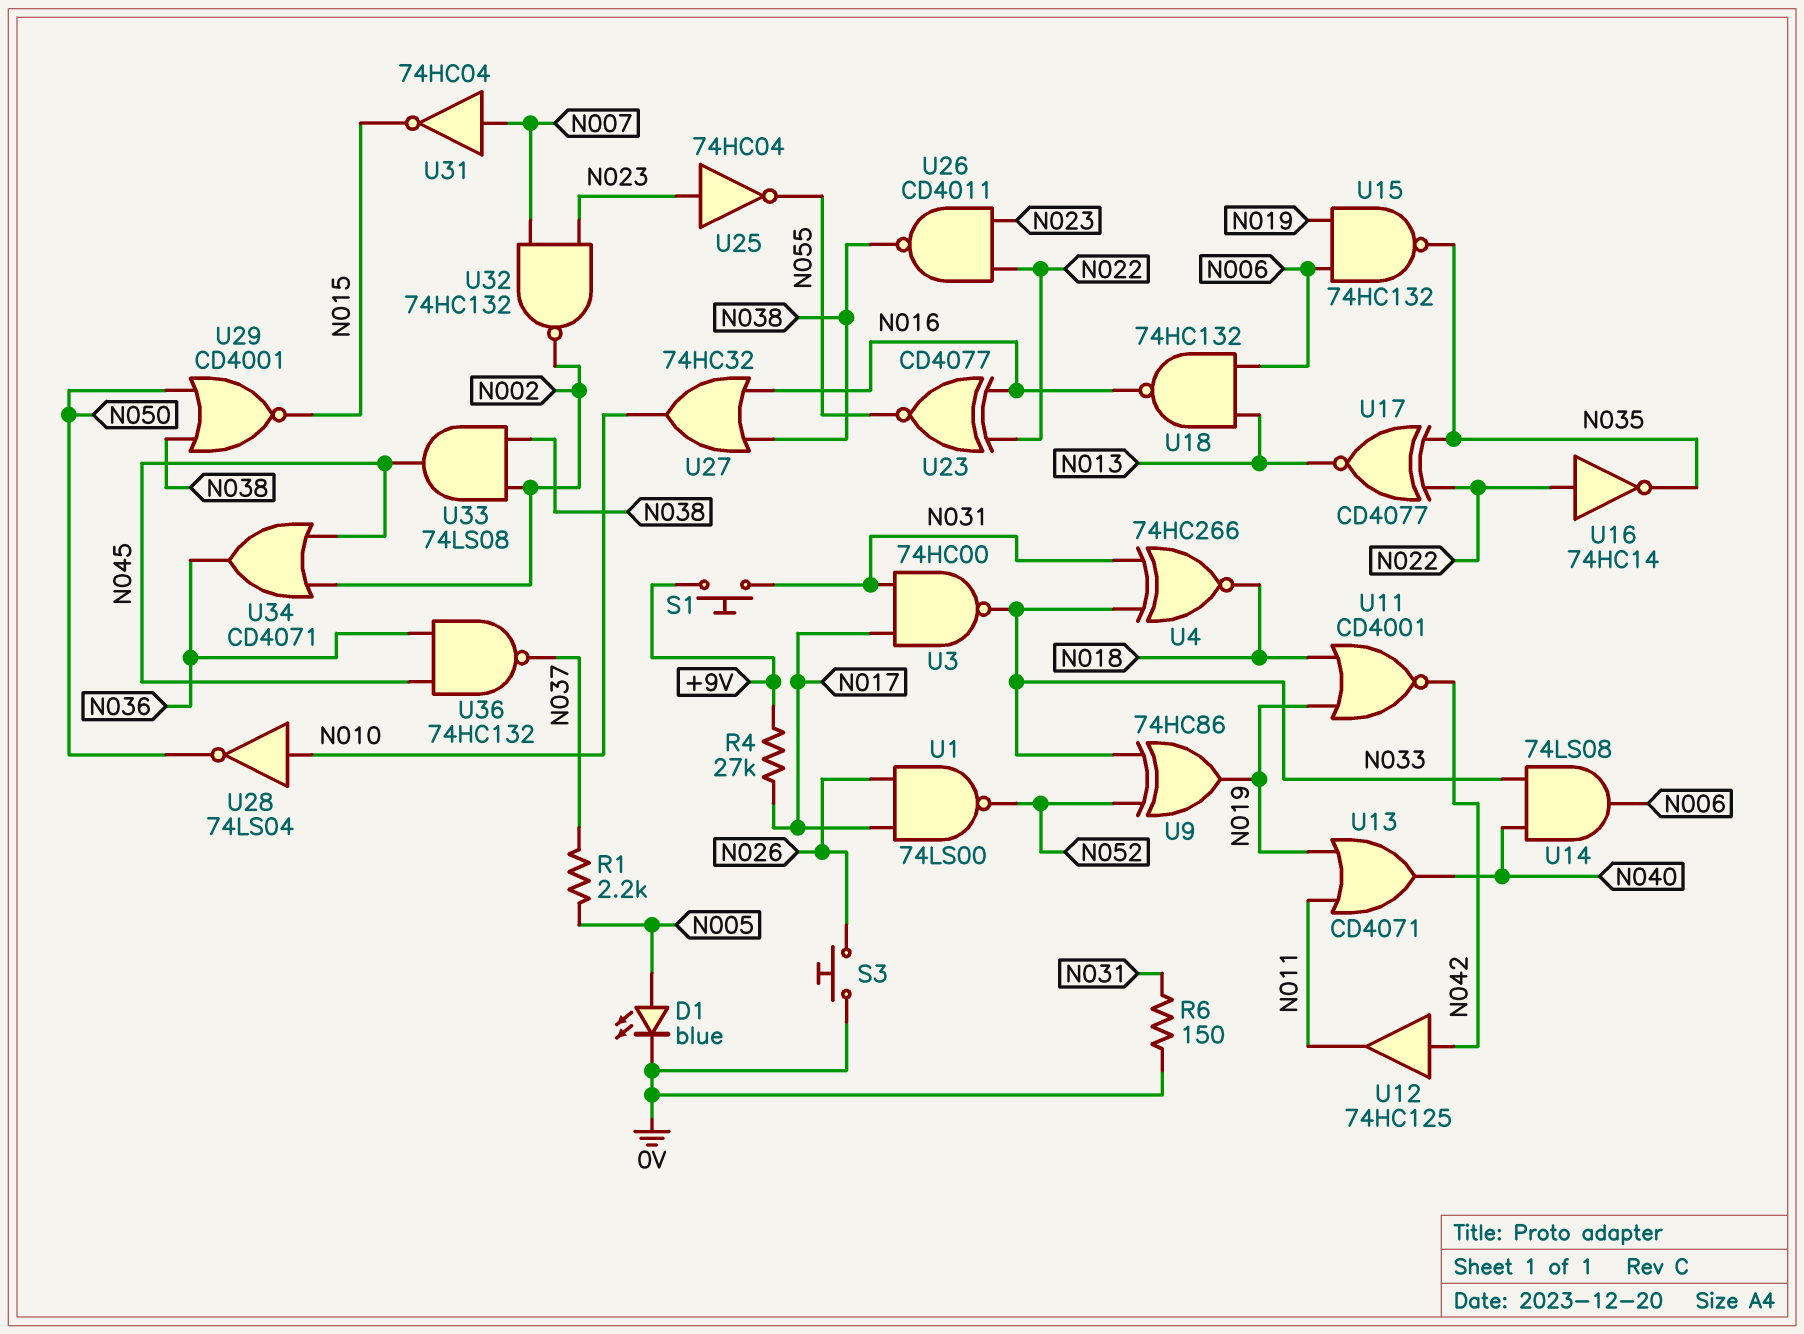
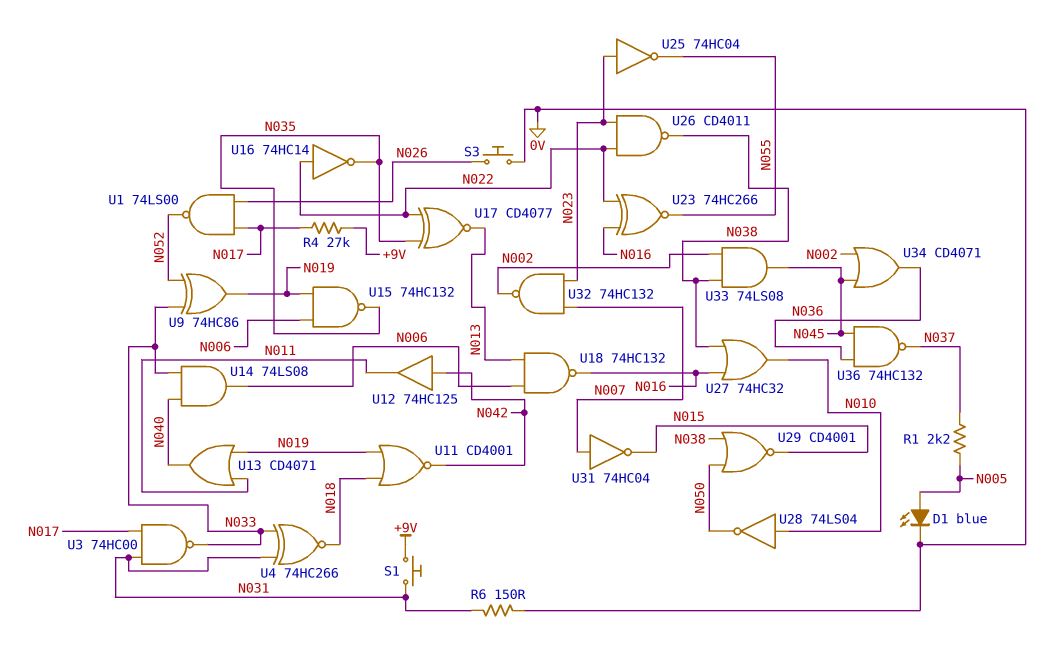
U23: XNOR CD4077 (in N016, in N022, out N055) -> XNOR 74HC266 (in N016, in N022, out N055)

